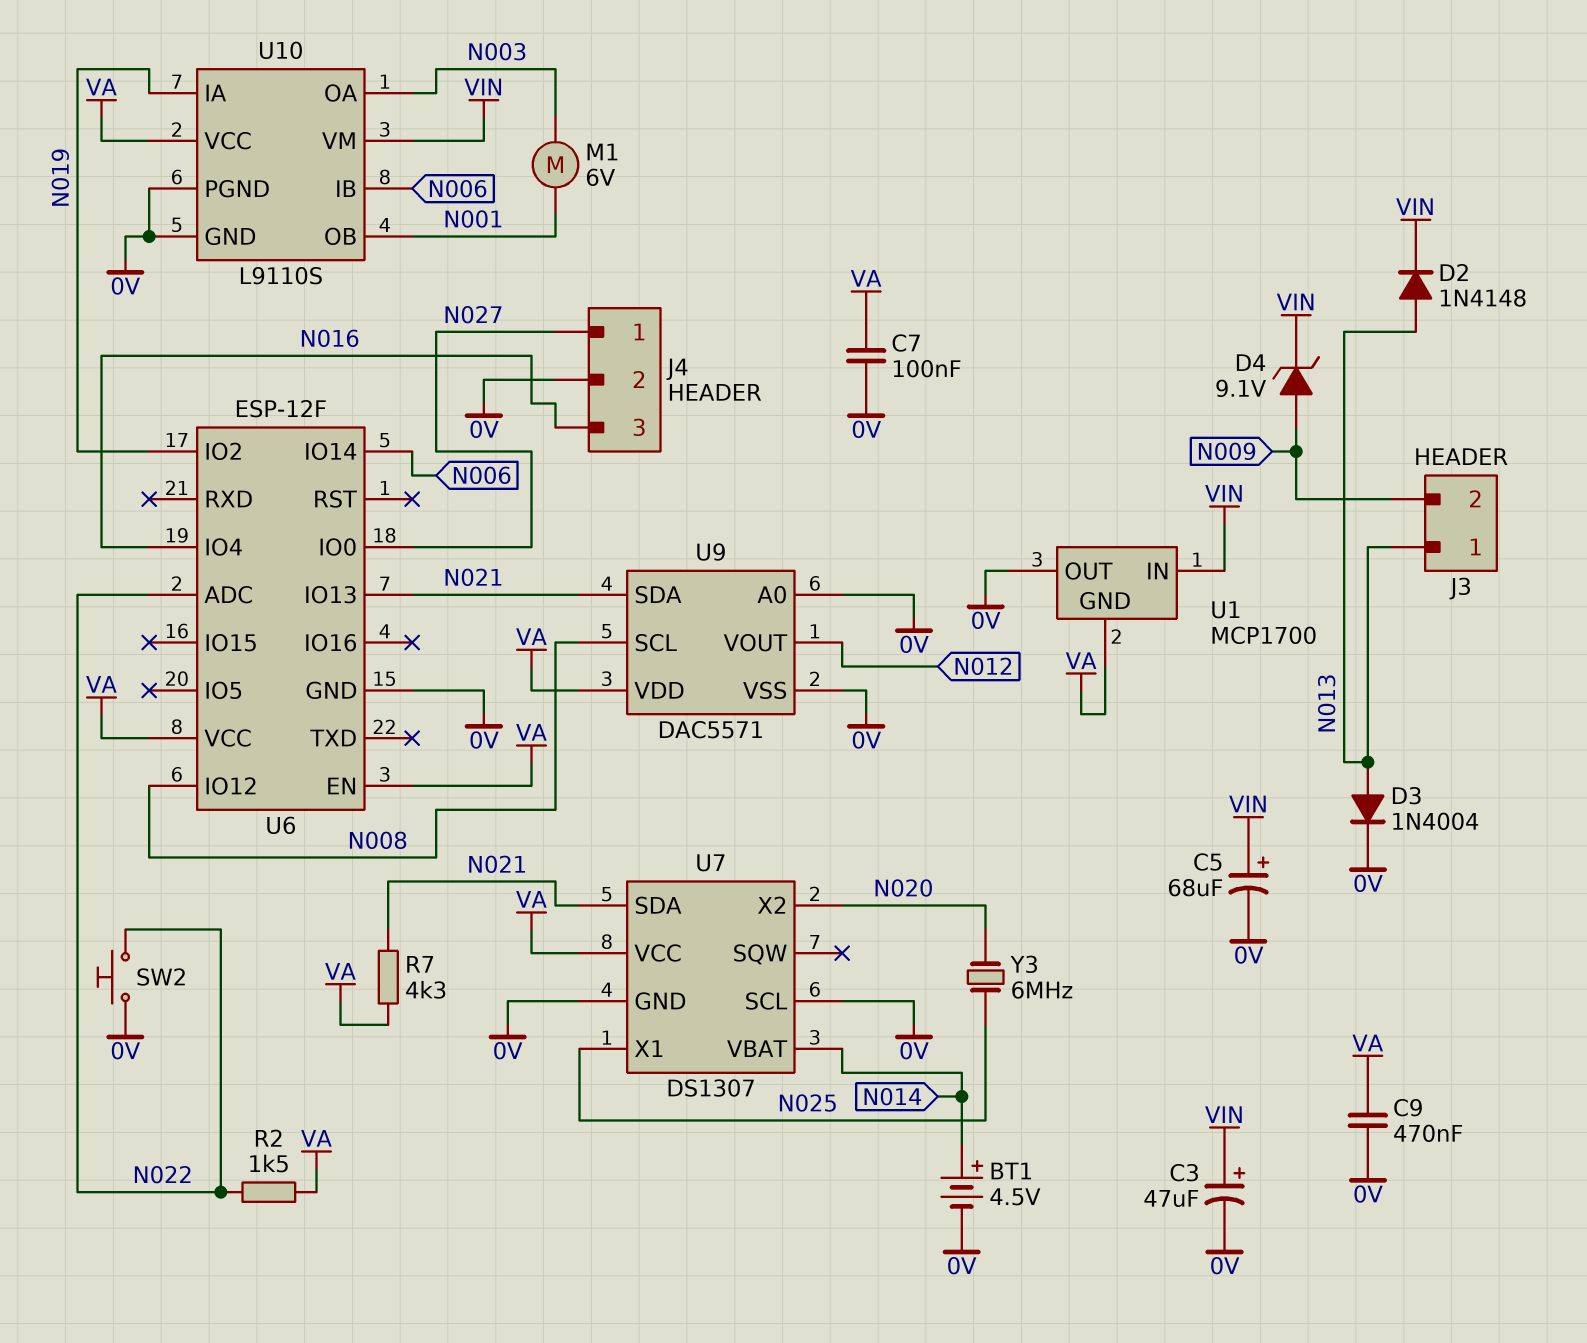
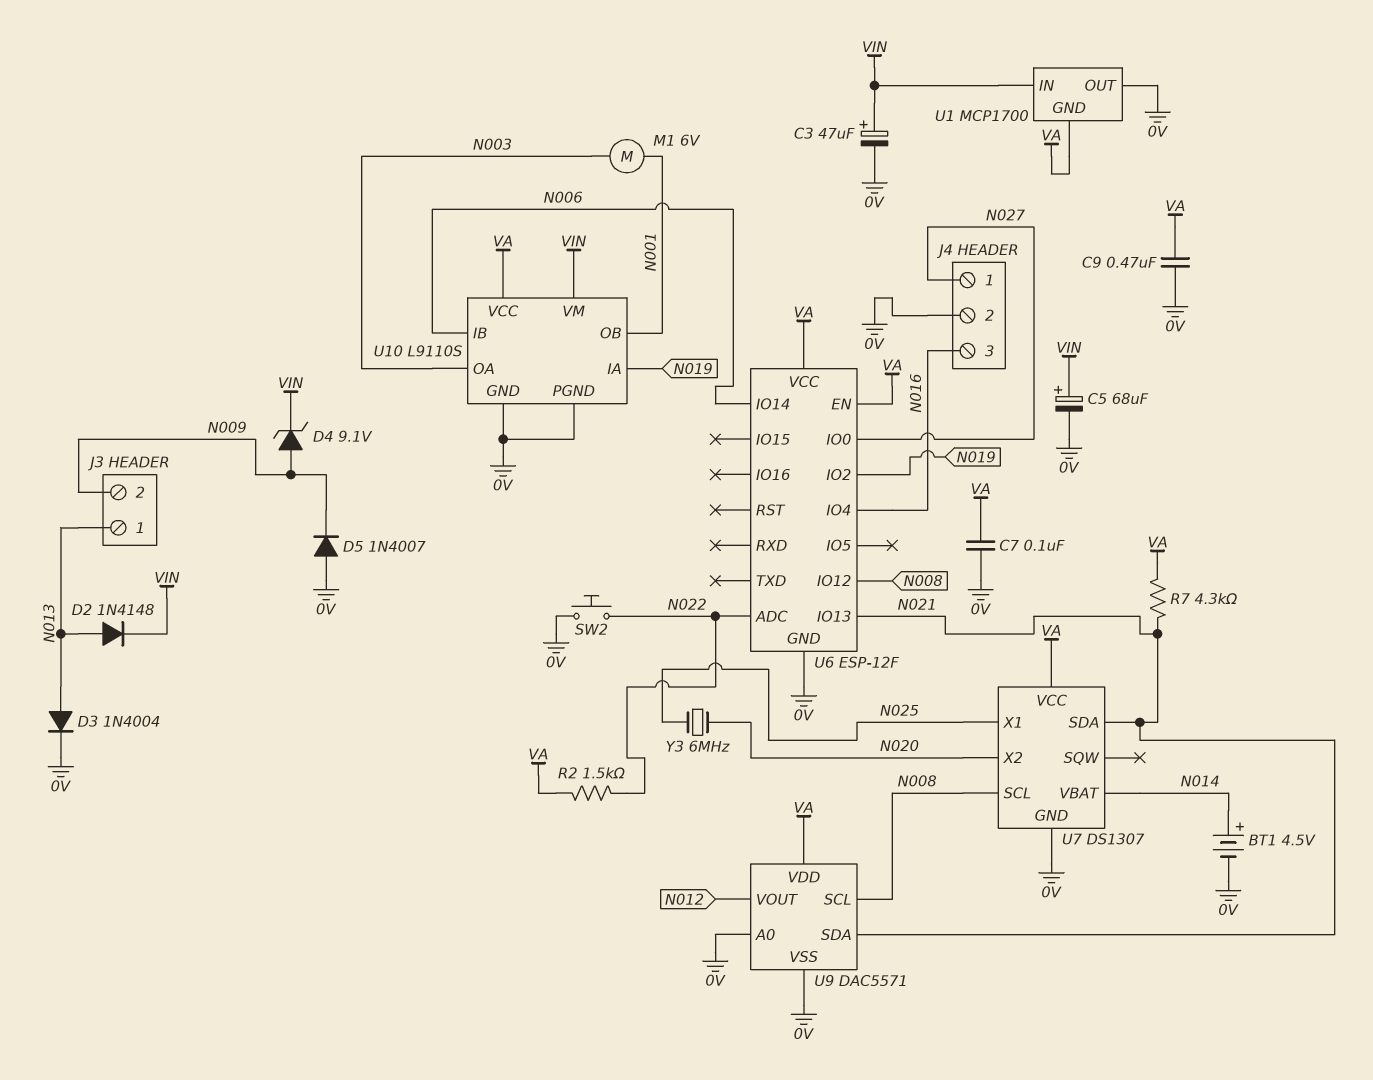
D5: none -> diode 1N4007 (A 0V, K N009)
U7 pin SCL: 0V -> N008

